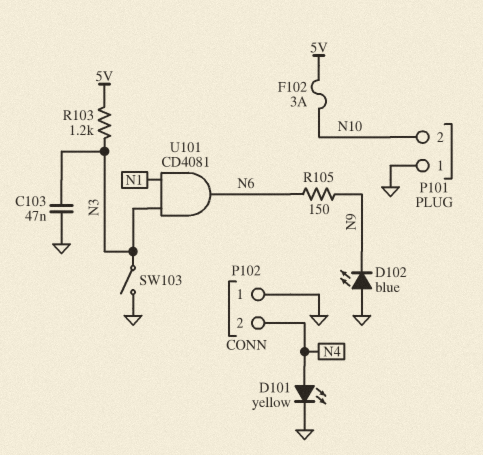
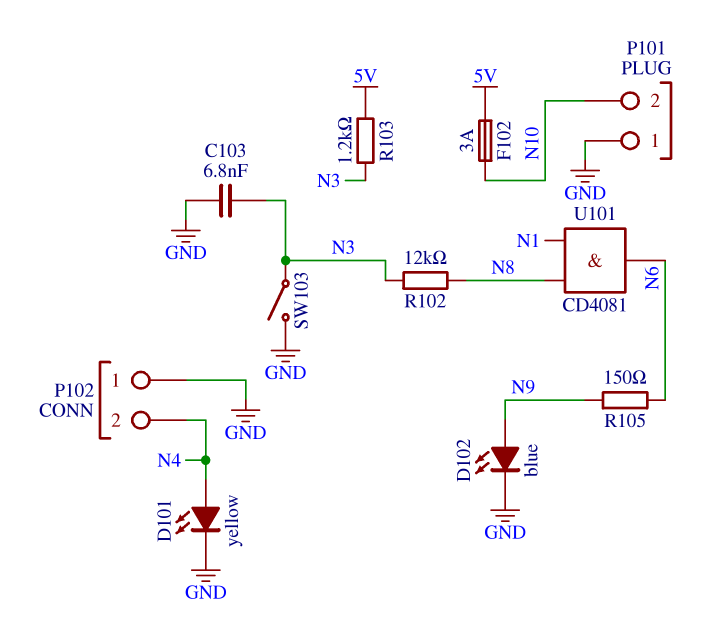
C103: 47nF (GND, N3) -> 6.8nF (GND, N3)
D102: LED blue (A GND, K N9) -> LED blue (A N9, K GND)
R102: none -> 12k (N3, N8)
U101: AND CD4081 (in N1, in N3, out N6) -> AND CD4081 (in N1, in N8, out N6)

